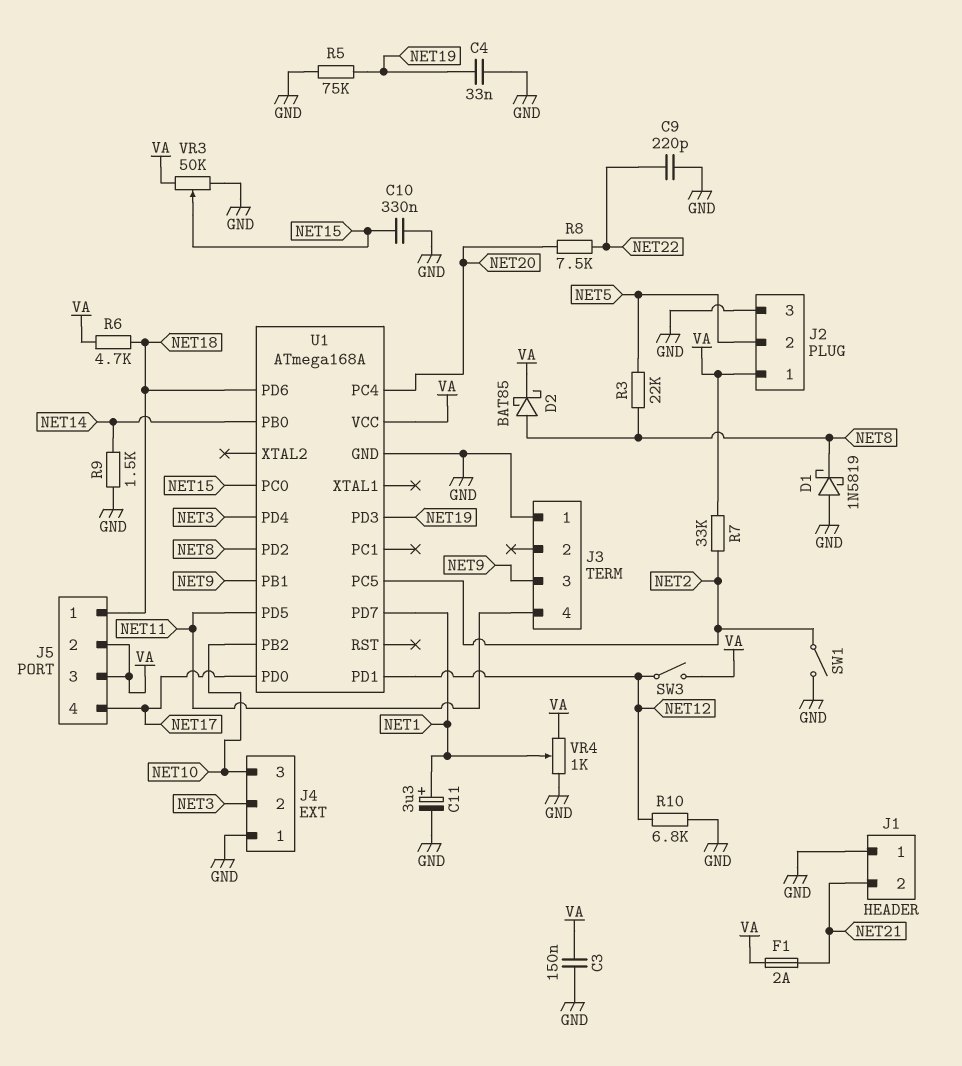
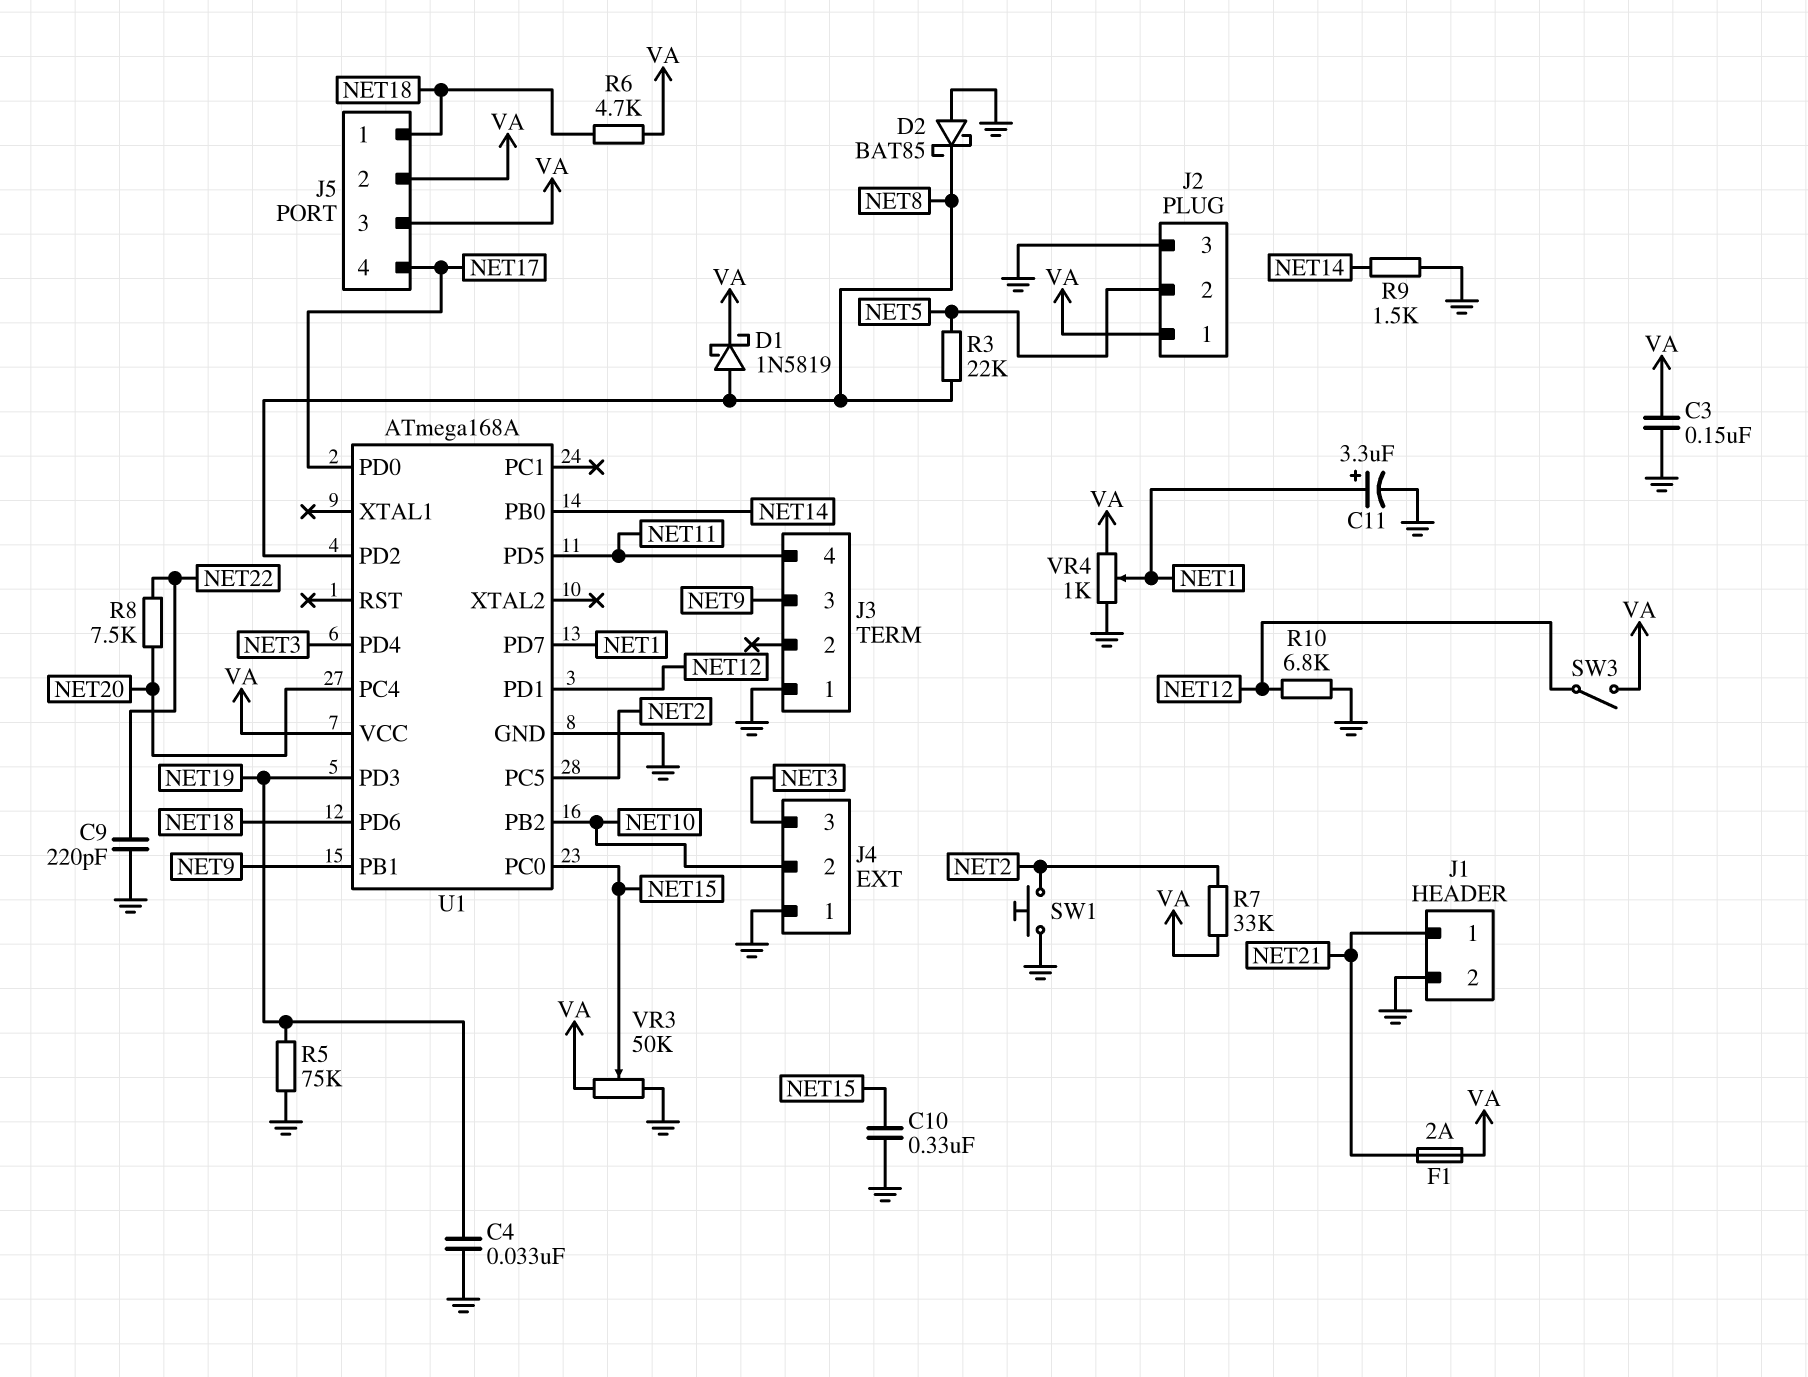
D1: schottky 1N5819 (A GND, K NET8) -> schottky 1N5819 (A NET8, K VA)
D2: schottky BAT85 (A NET8, K VA) -> schottky BAT85 (A GND, K NET8)
J1 pin 1: GND -> NET21
J1 pin 2: NET21 -> GND
J4 pin 2: NET3 -> NET10
J4 pin 3: NET10 -> NET3
SW1: switch (GND, NET2) -> button (GND, NET2)

